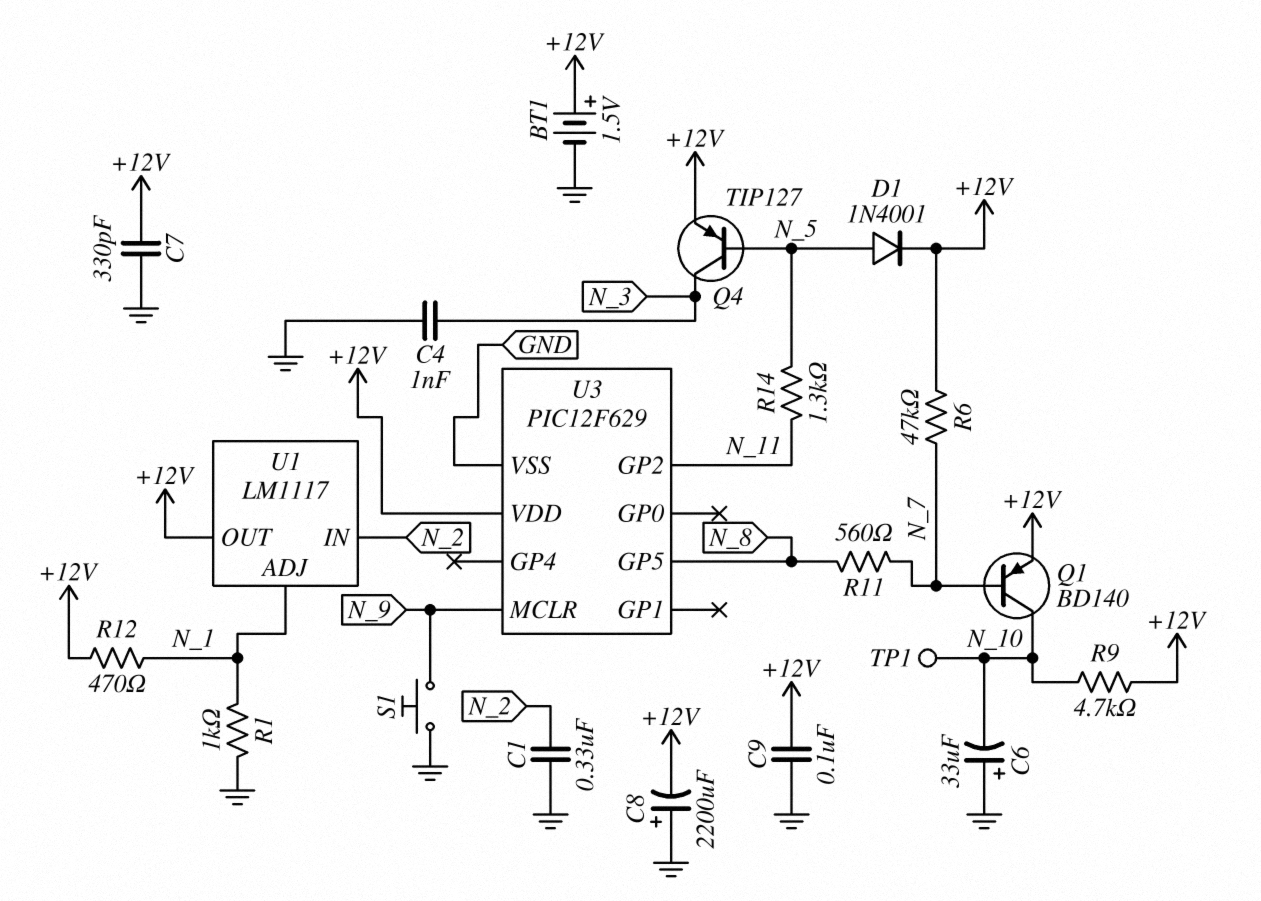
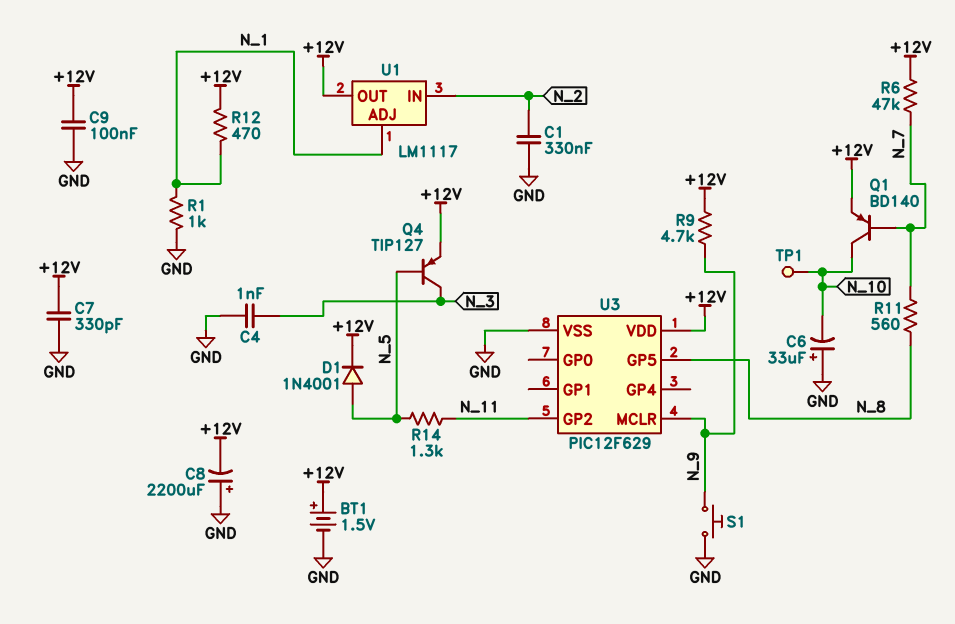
R9: 4.7k (+12V, N_10) -> 4.7k (+12V, N_9)

